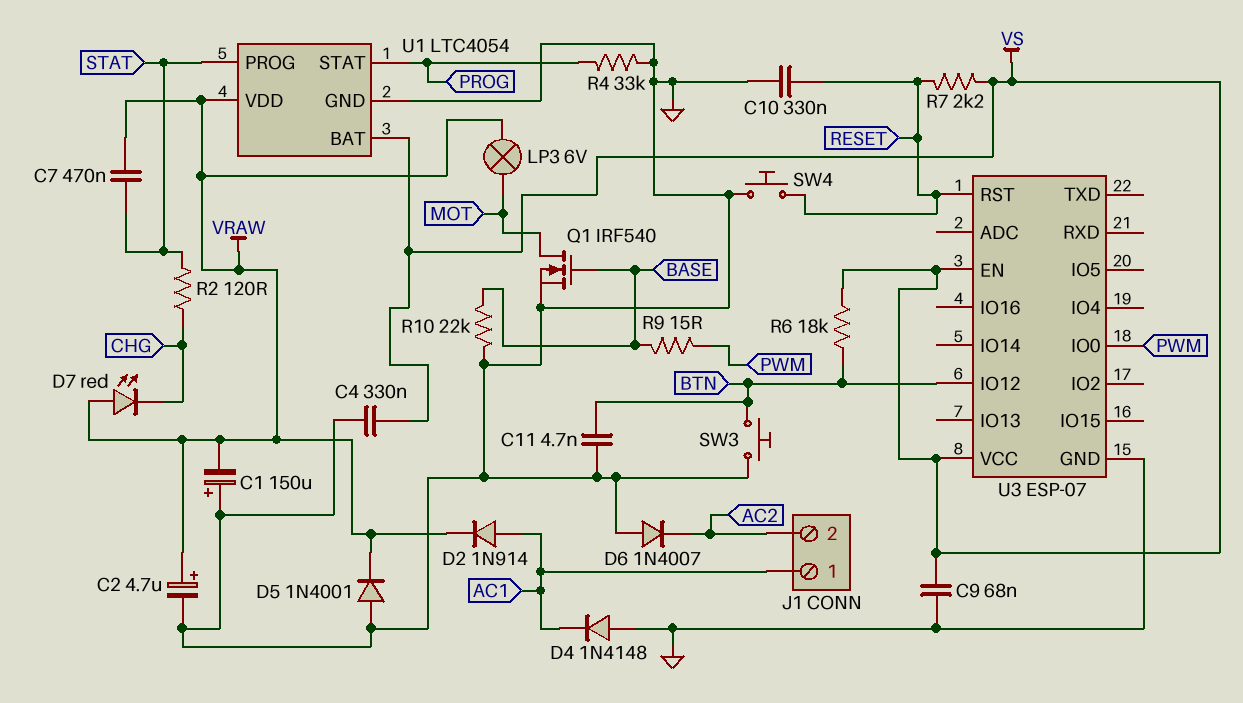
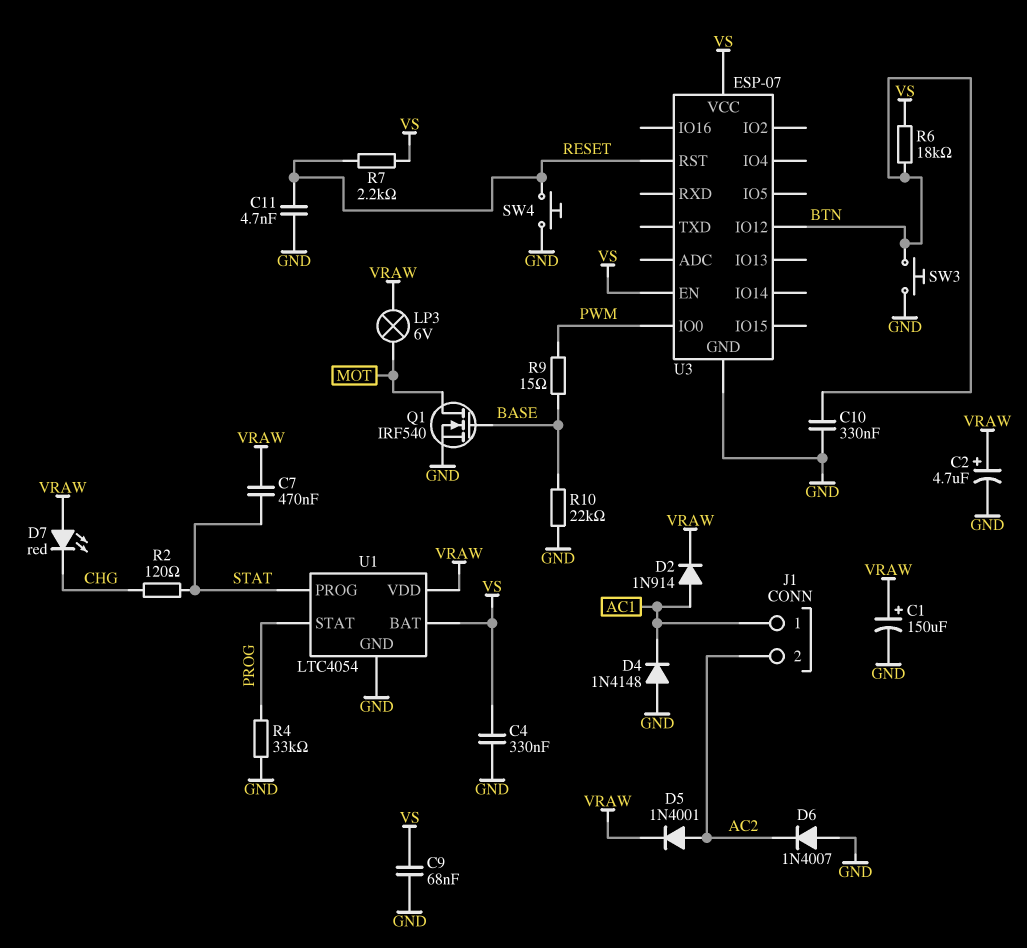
C1: 150uF (plus GND, minus VRAW) -> 150uF (plus VRAW, minus GND)
C10: 330nF (GND, RESET) -> 330nF (BTN, GND)
C11: 4.7nF (BTN, GND) -> 4.7nF (GND, RESET)
D5: diode 1N4001 (A GND, K VRAW) -> diode 1N4001 (A AC2, K VRAW)

